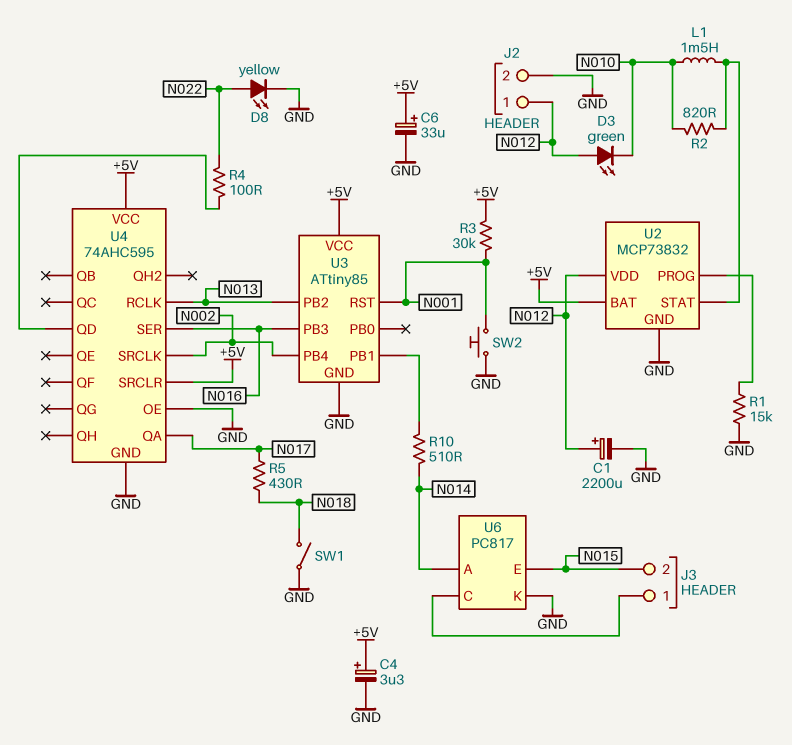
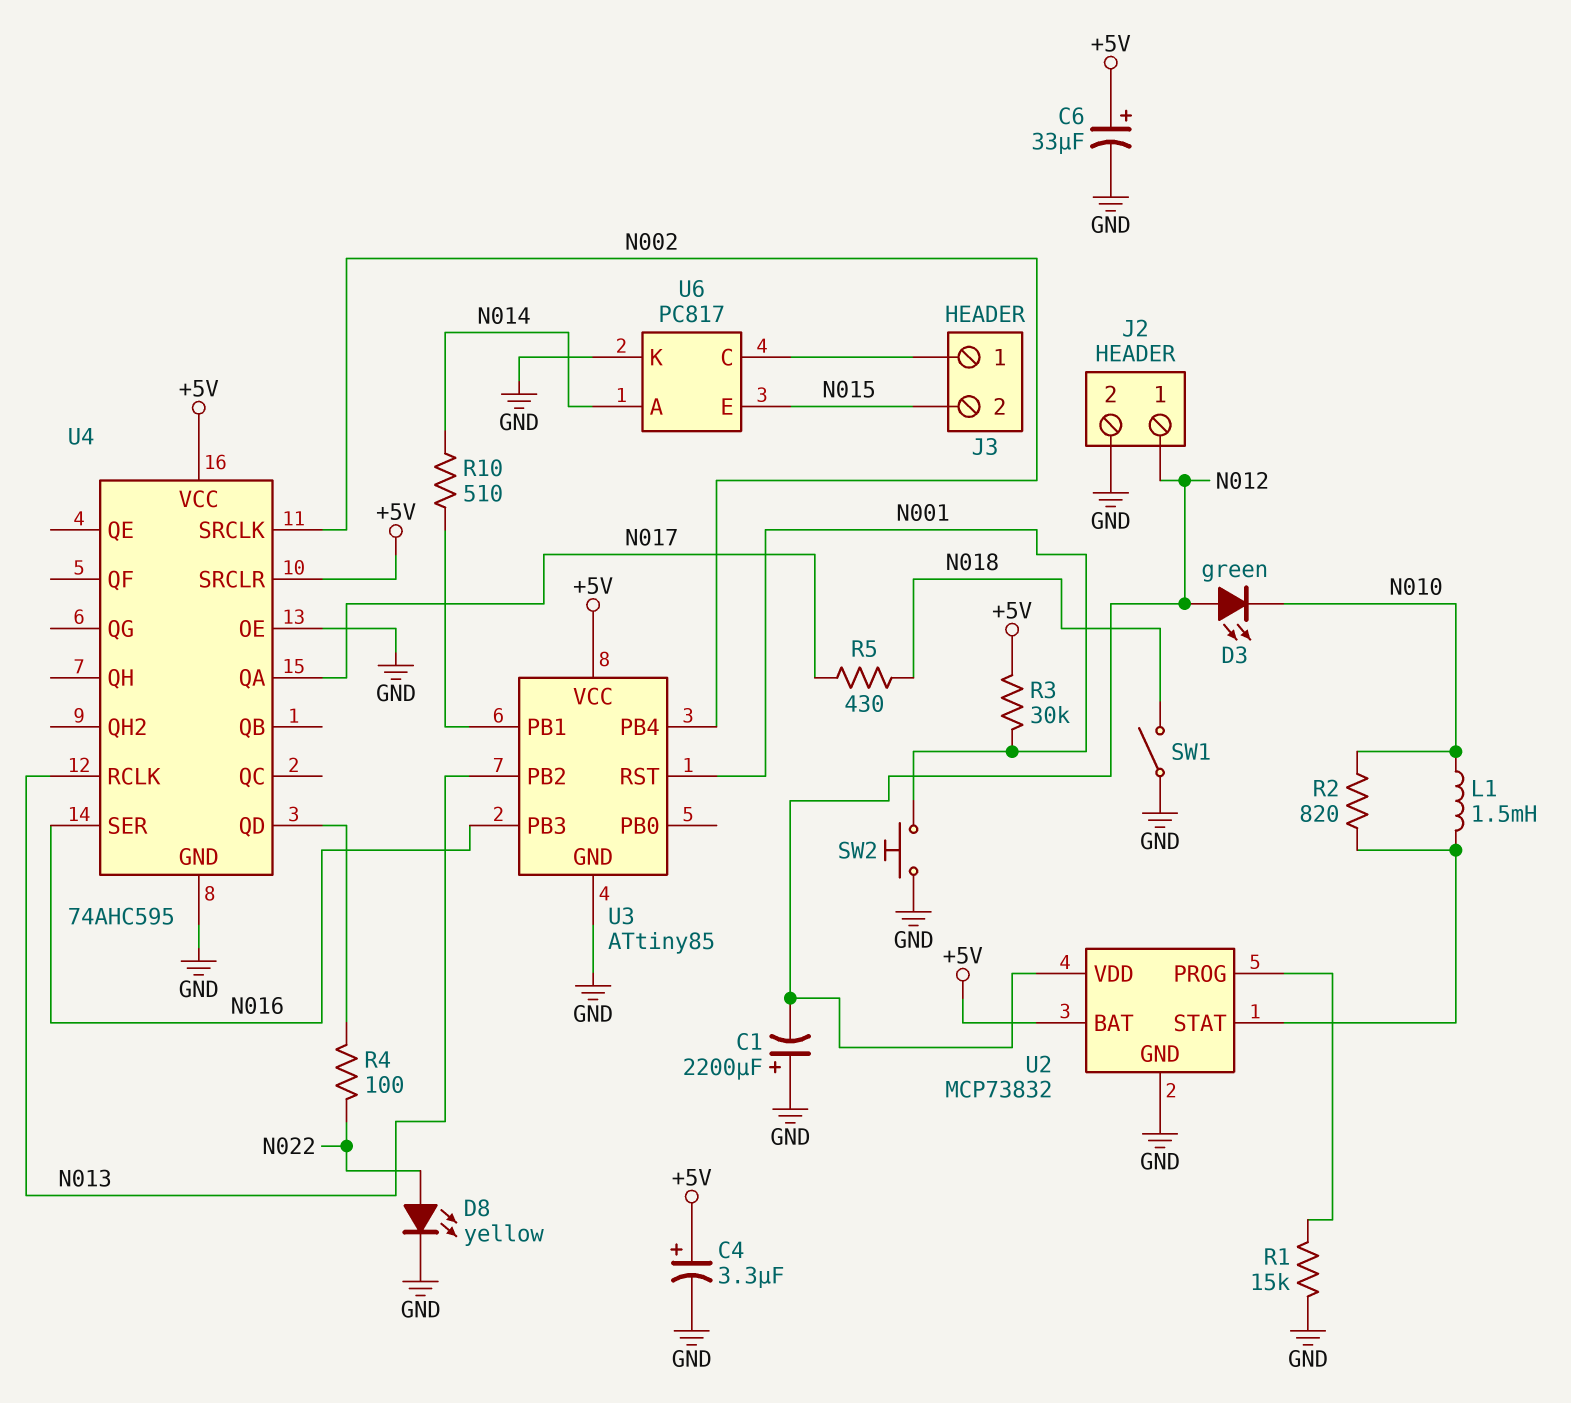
C1: 2200uF (plus N012, minus GND) -> 2200uF (plus GND, minus N012)

